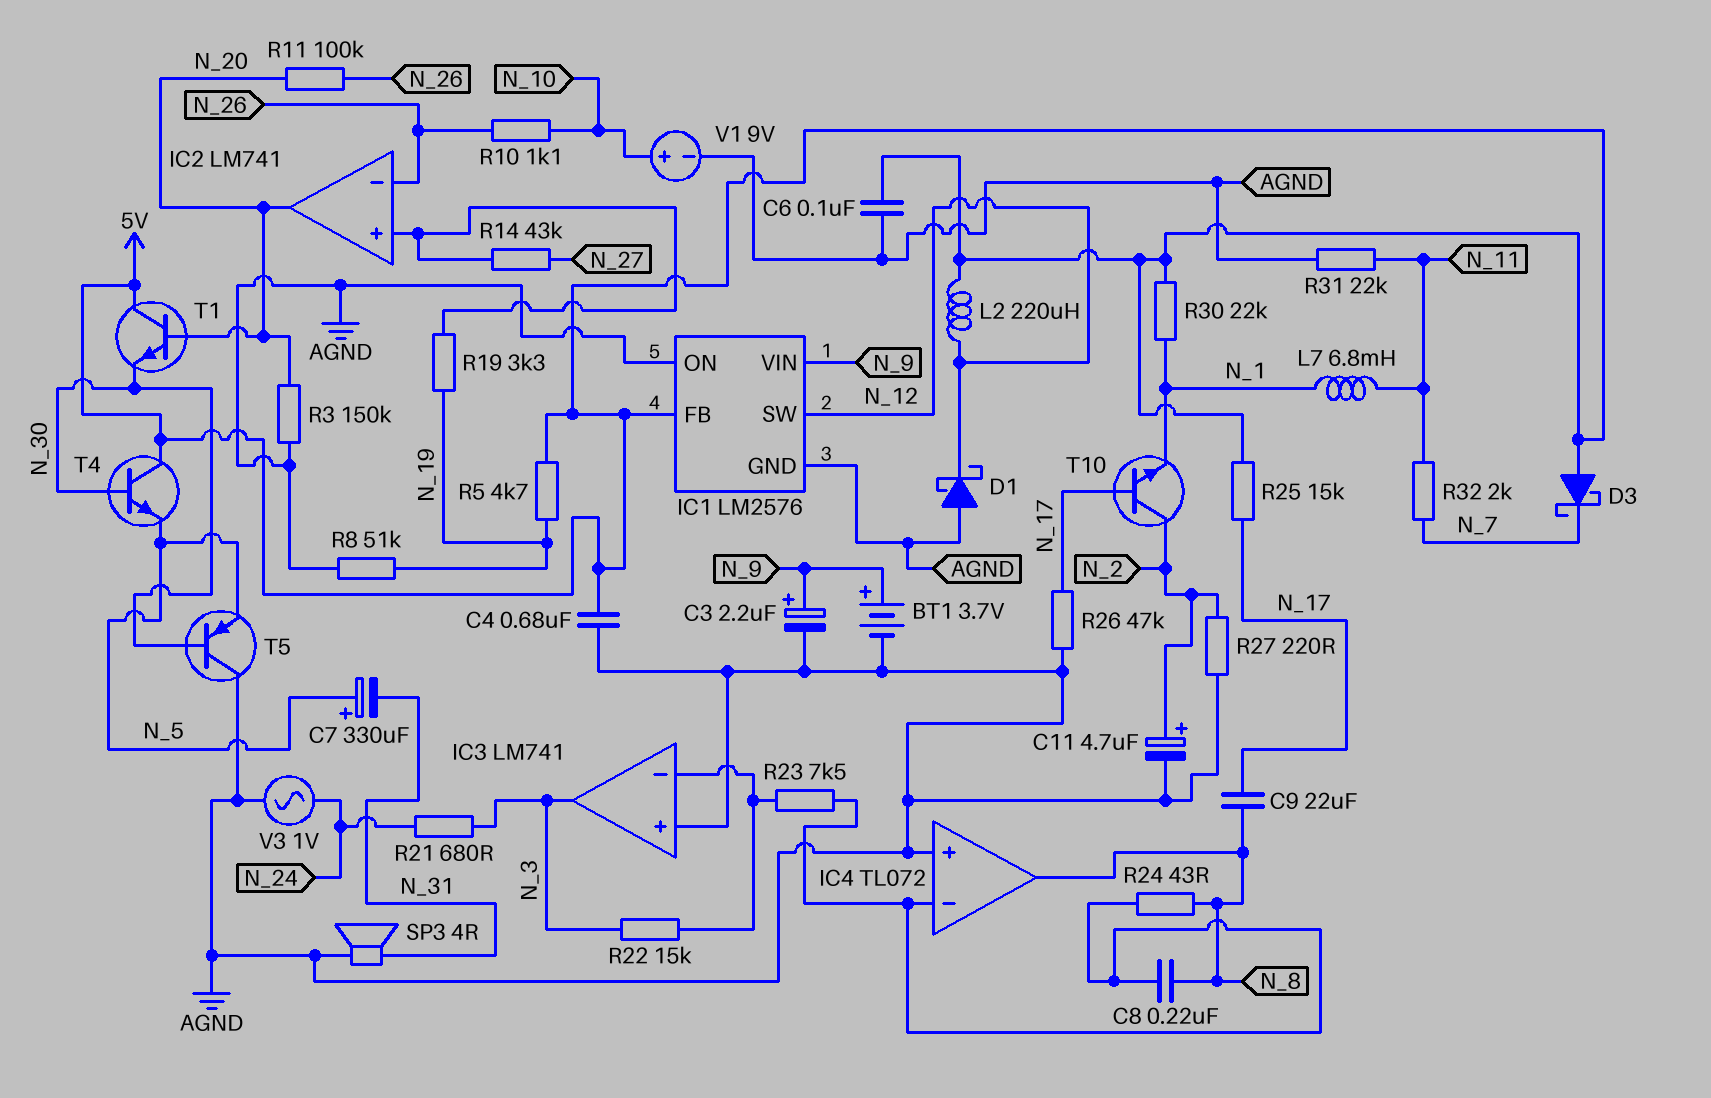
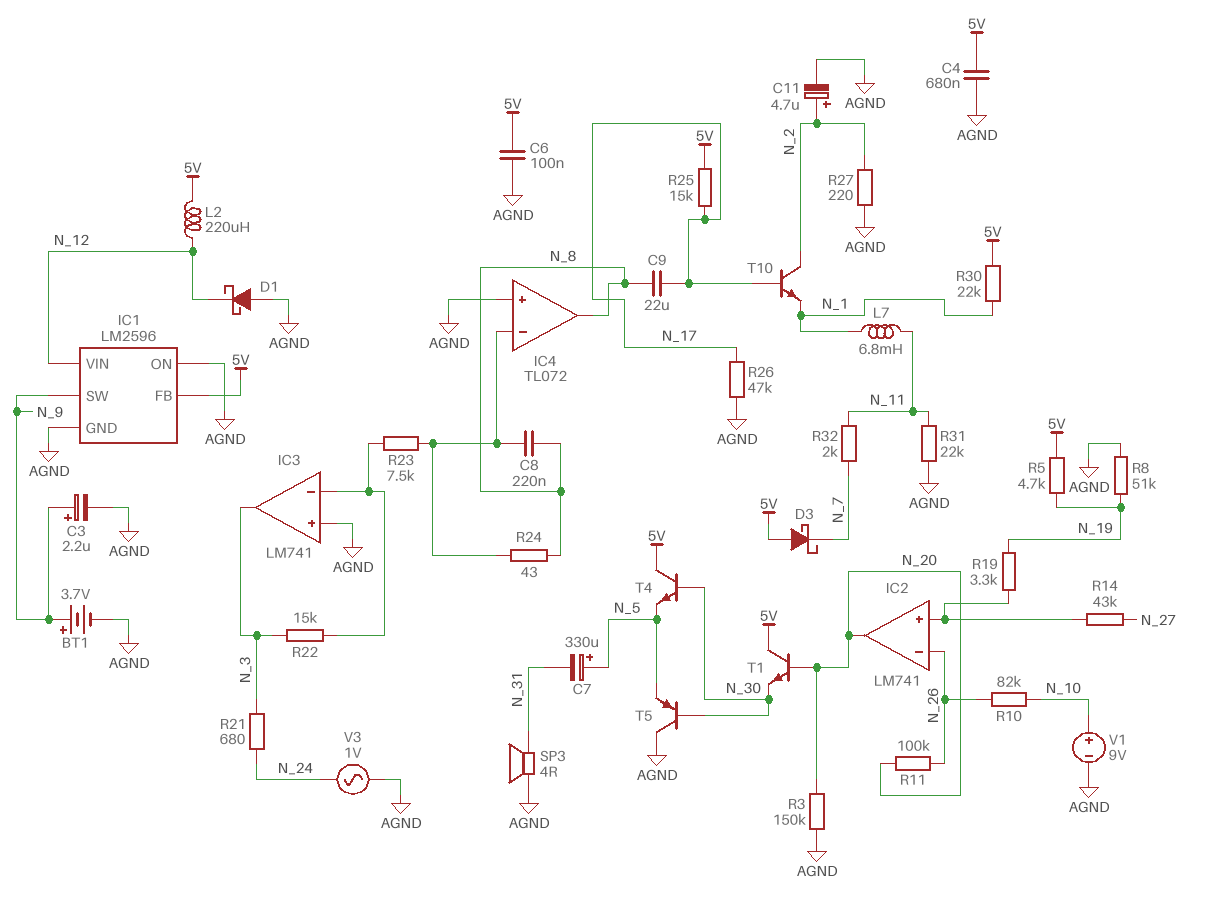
IC1: LM2576 -> LM2596
IC1 pin SW: N_12 -> N_9
IC1 pin VIN: N_9 -> N_12
R10: 1.1k (N_10, N_26) -> 82k (N_10, N_26)

